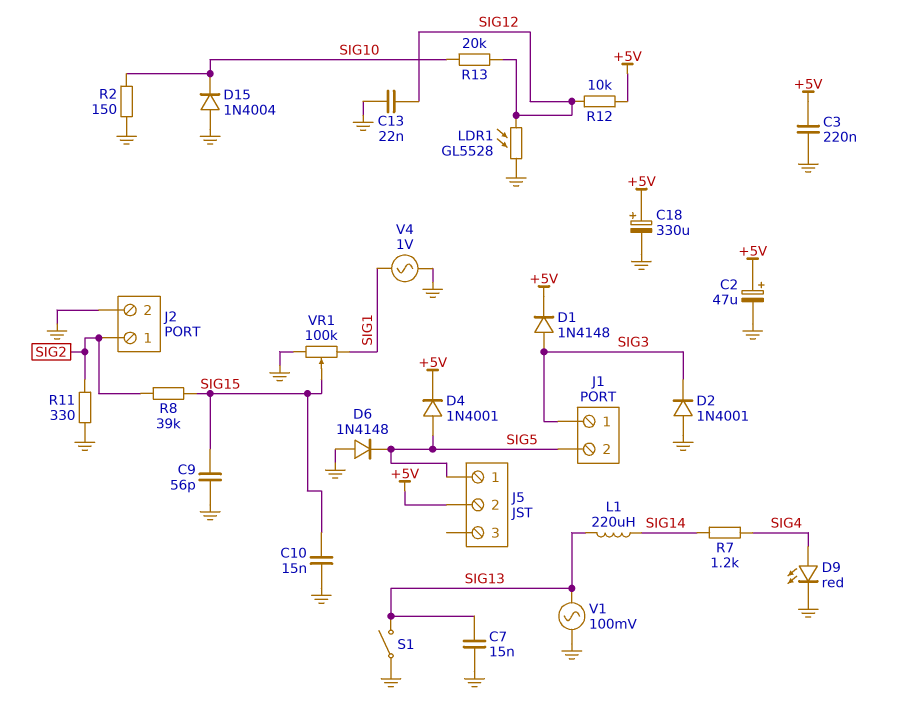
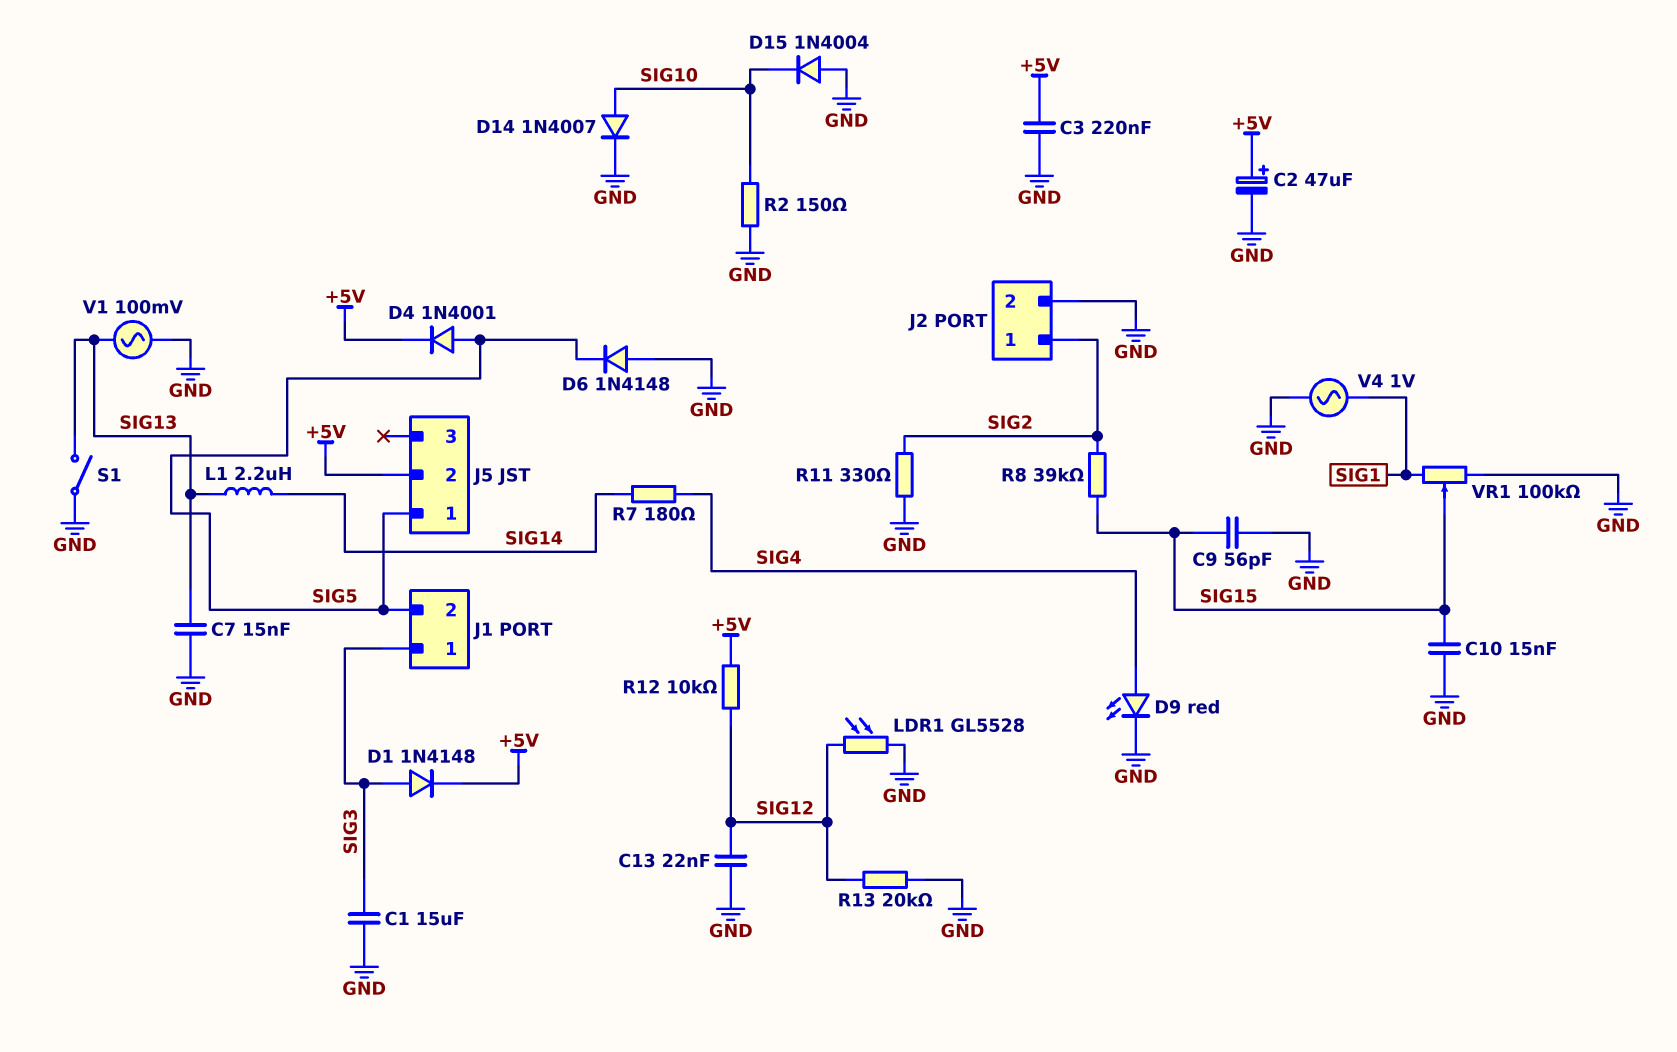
C1: none -> 15uF (GND, SIG3)
C18: 330uF (plus +5V, minus GND) -> none
D2: diode 1N4001 (A GND, K SIG3) -> none
D14: none -> diode 1N4007 (A SIG10, K GND)
L1: 220uH (SIG13, SIG14) -> 2.2uH (SIG13, SIG14)
R7: 1.2k (SIG4, SIG14) -> 180 (SIG4, SIG14)
R13: 20k (SIG10, SIG12) -> 20k (GND, SIG12)

